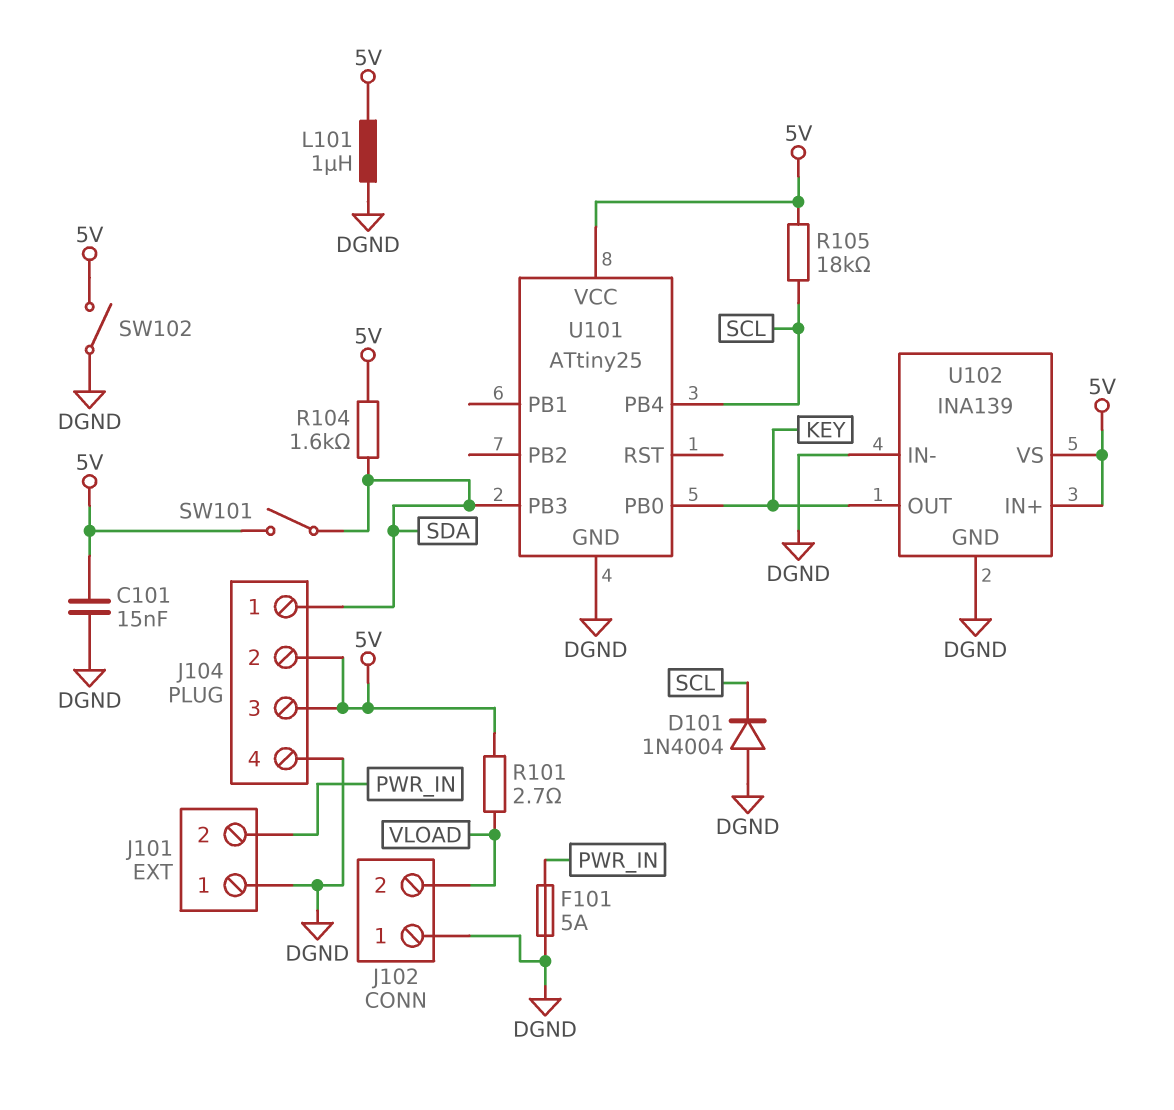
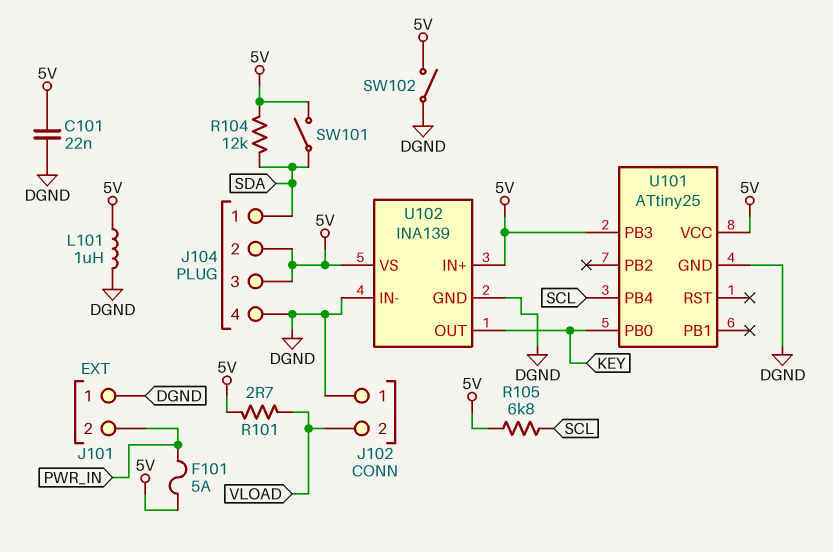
C101: 15nF (5V, DGND) -> 22nF (5V, DGND)
D101: diode 1N4004 (A DGND, K SCL) -> none
F101: 5A (DGND, PWR_IN) -> 5A (5V, PWR_IN)
R104: 1.6k (5V, SDA) -> 12k (5V, SDA)
R105: 18k (5V, SCL) -> 6.8k (5V, SCL)
U101 pin PB3: SDA -> 5V

